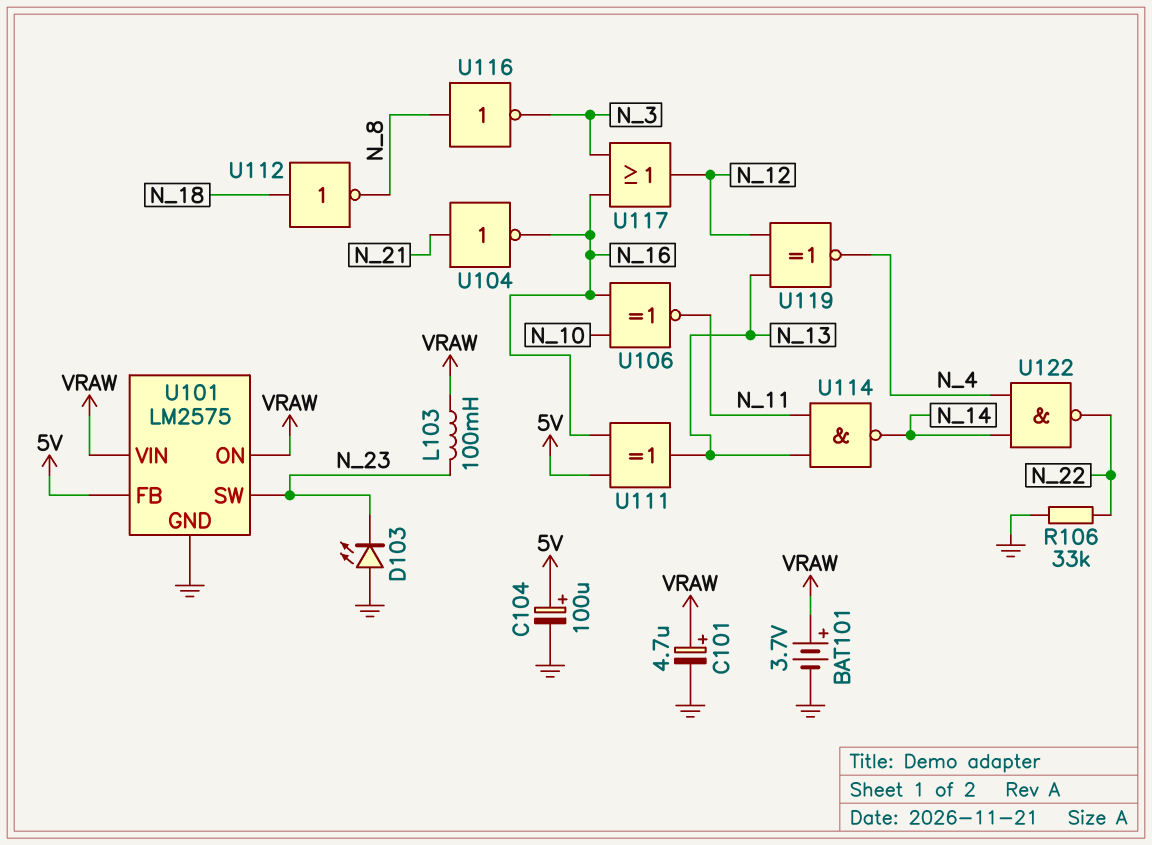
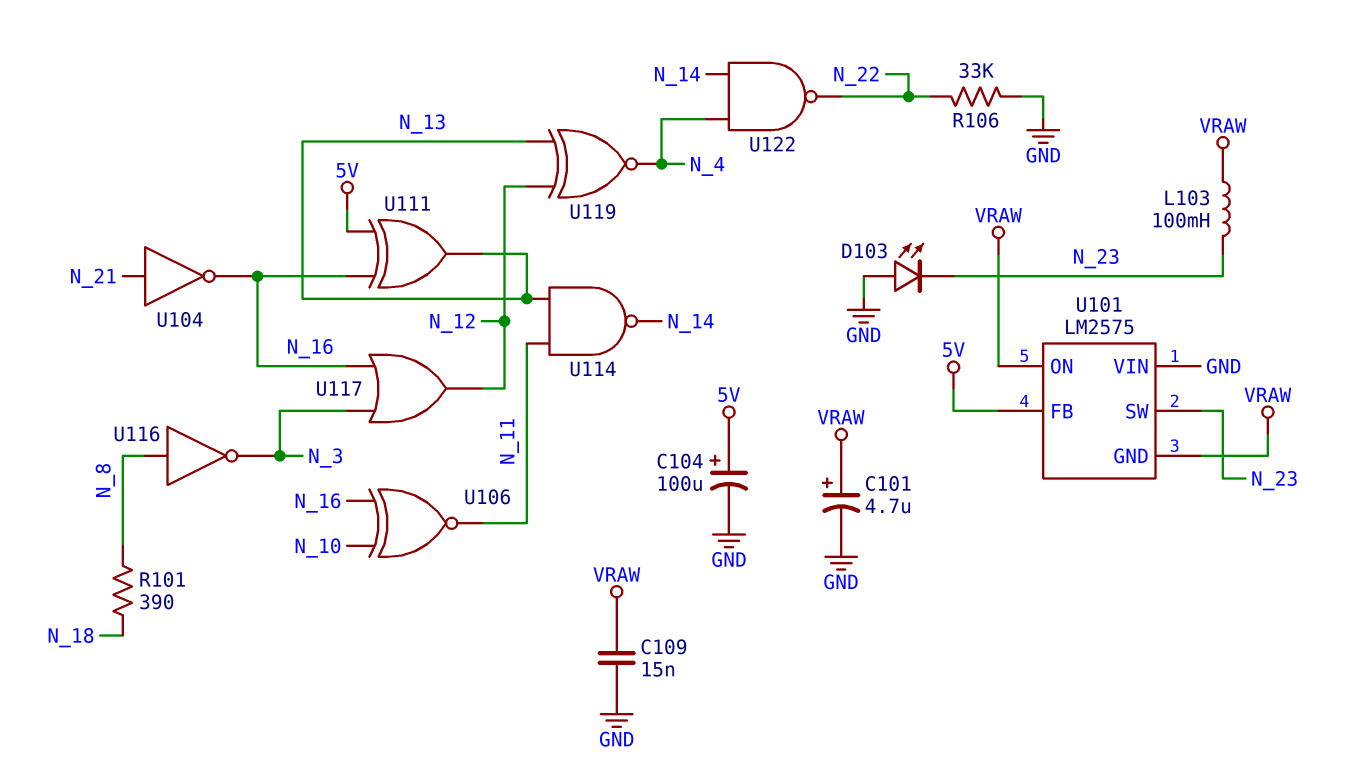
BAT101: 3.7V (plus VRAW, minus GND) -> none
C109: none -> 15nF (GND, VRAW)
R101: none -> 390 (N_8, N_18)
U101 pin GND: GND -> VRAW
U101 pin VIN: VRAW -> GND
U112: NOT (in N_18, out N_8) -> none

